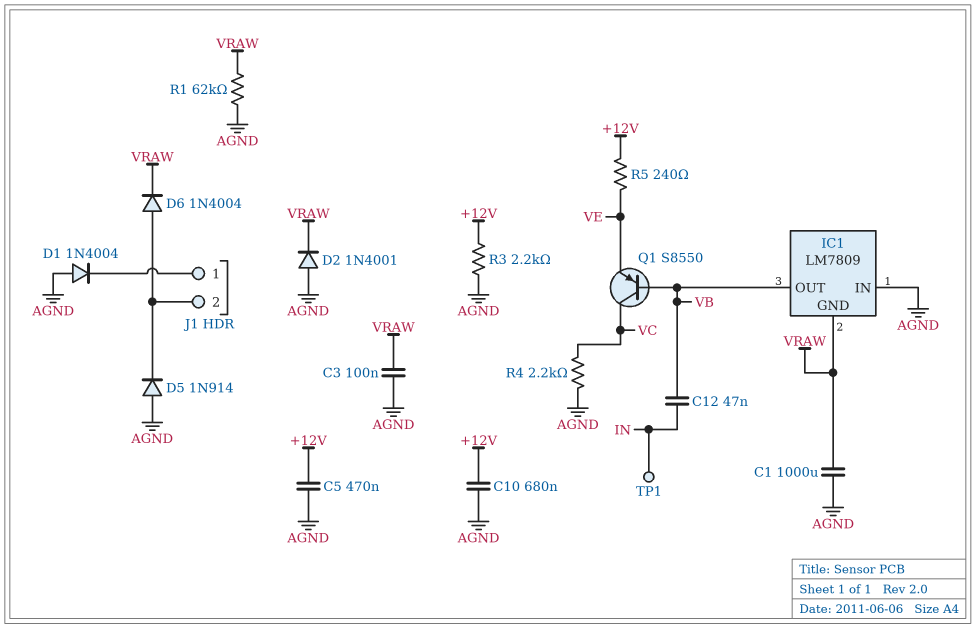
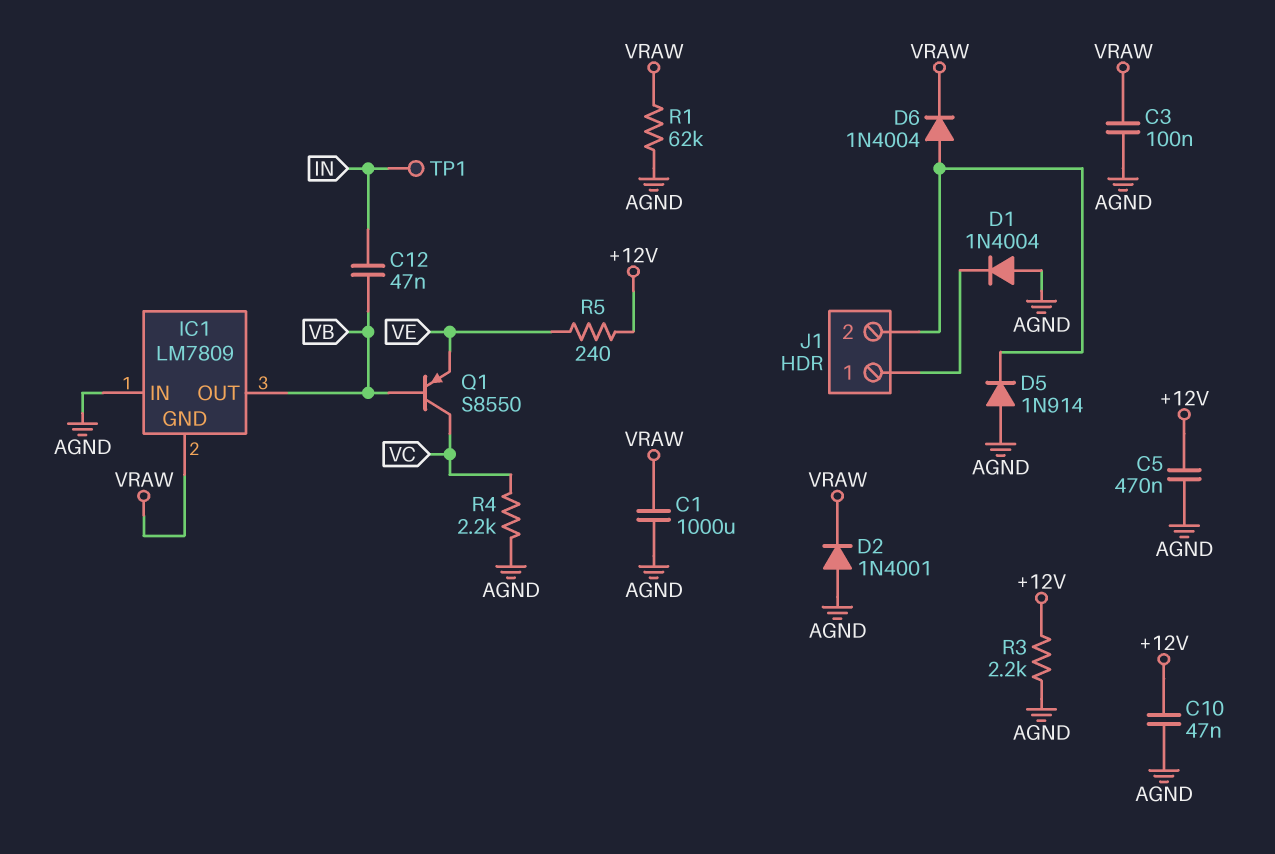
C10: 680nF (+12V, AGND) -> 47nF (+12V, AGND)

